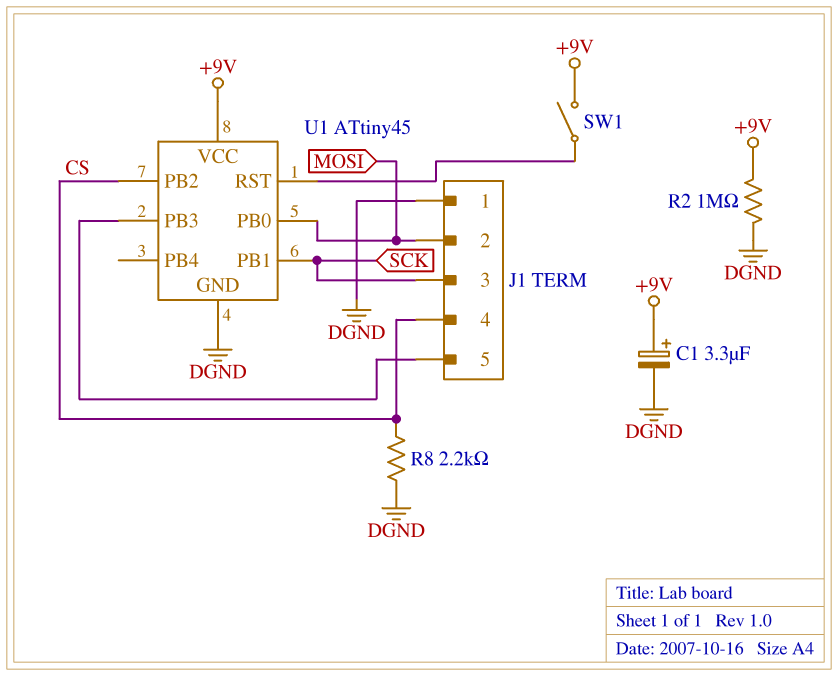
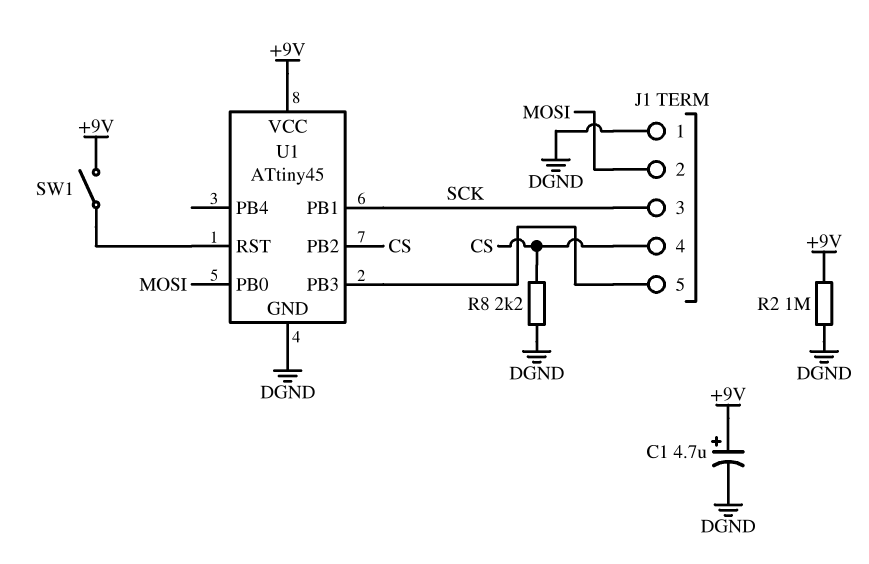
C1: 3.3uF (plus +9V, minus DGND) -> 4.7uF (plus +9V, minus DGND)

